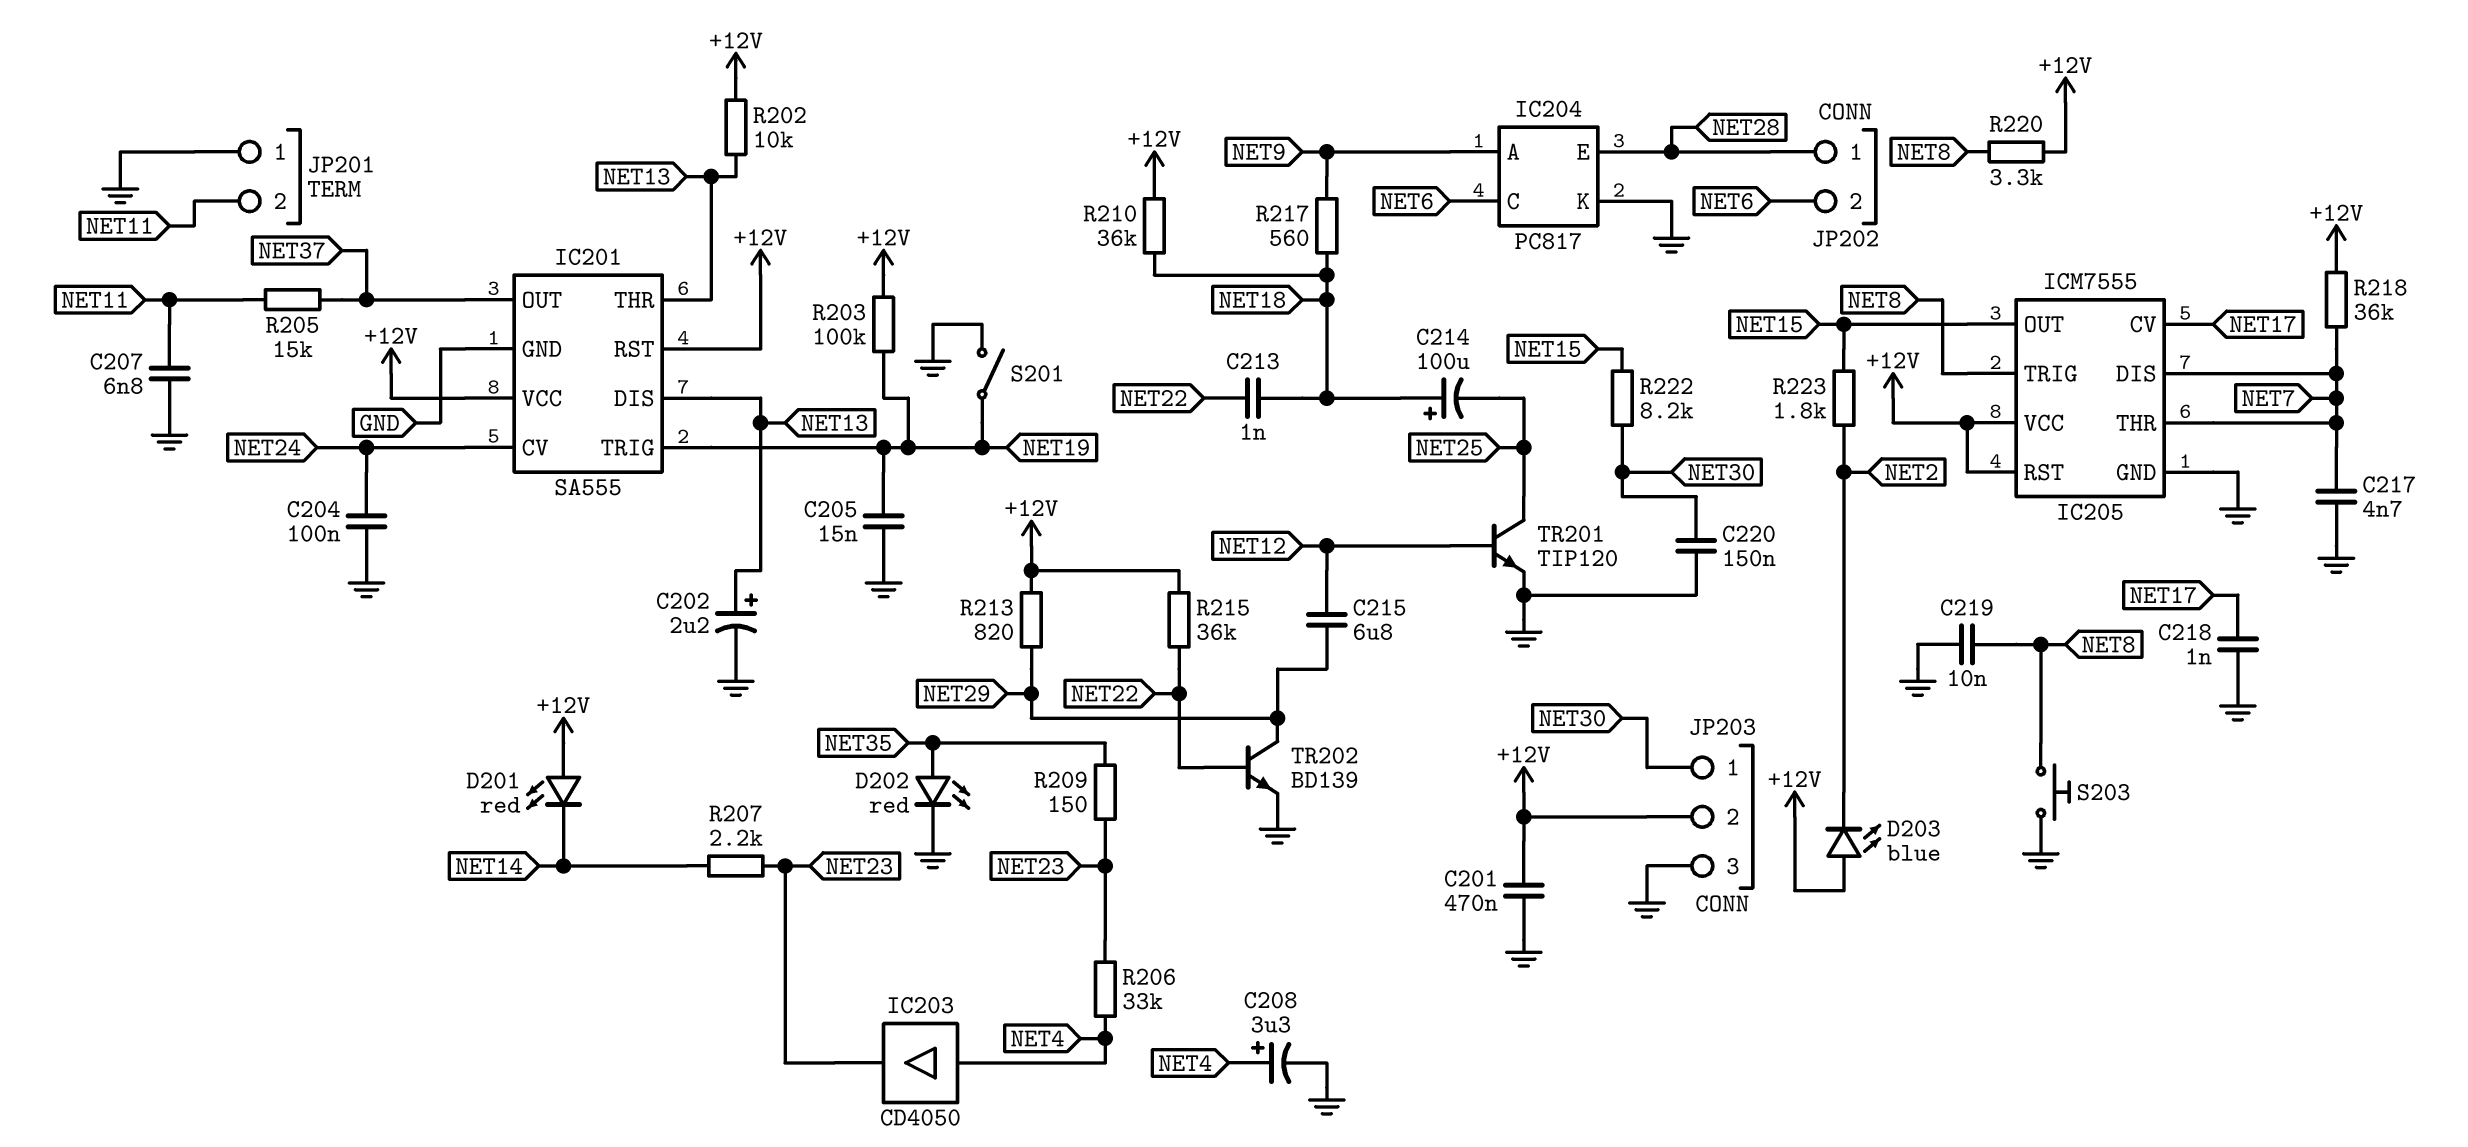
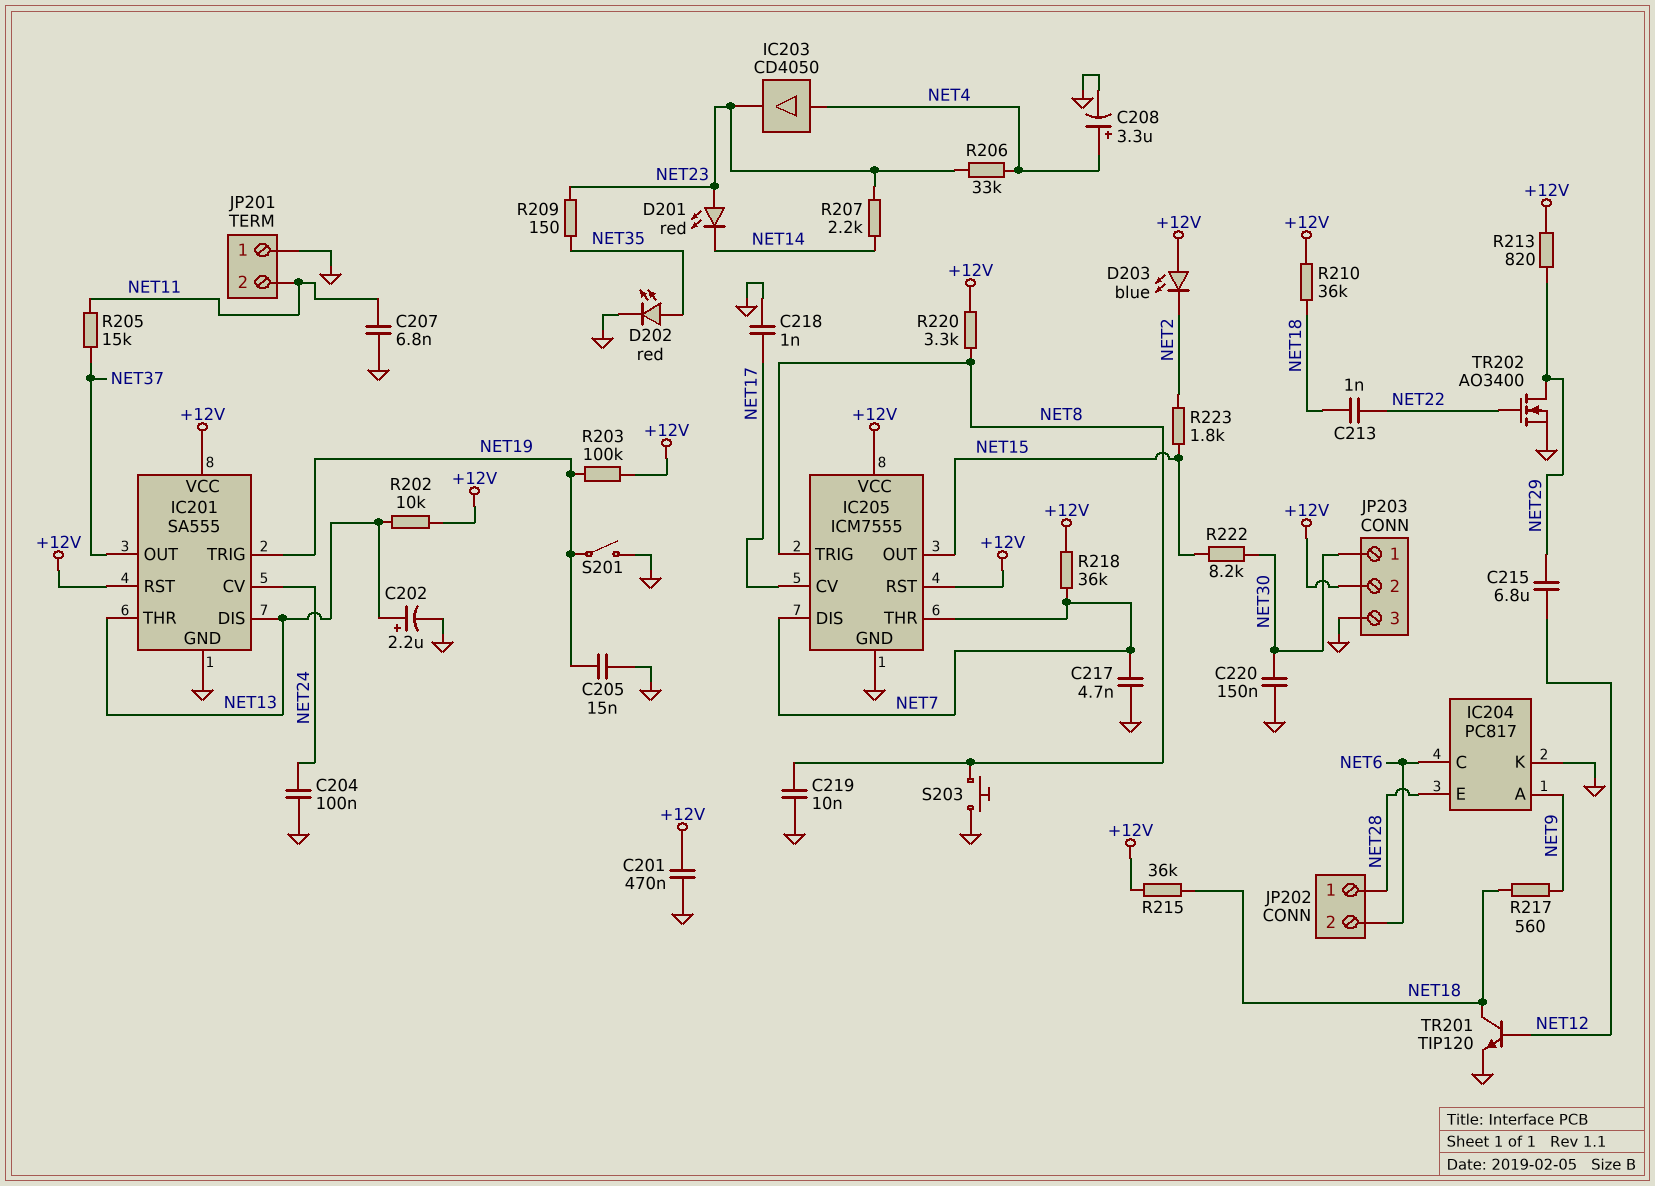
C214: 100uF (plus NET18, minus NET25) -> none
D201: LED red (A +12V, K NET14) -> LED red (A NET23, K NET14)
R215: 36k (+12V, NET22) -> 36k (+12V, NET18)
TR201: NPN TIP120 (B NET12, C NET25, E GND) -> NPN TIP120 (B NET12, C NET18, E GND)
TR202: NPN BD139 (B NET22, C NET29, E GND) -> NMOS AO3400 (G NET22, D NET29, S GND)

